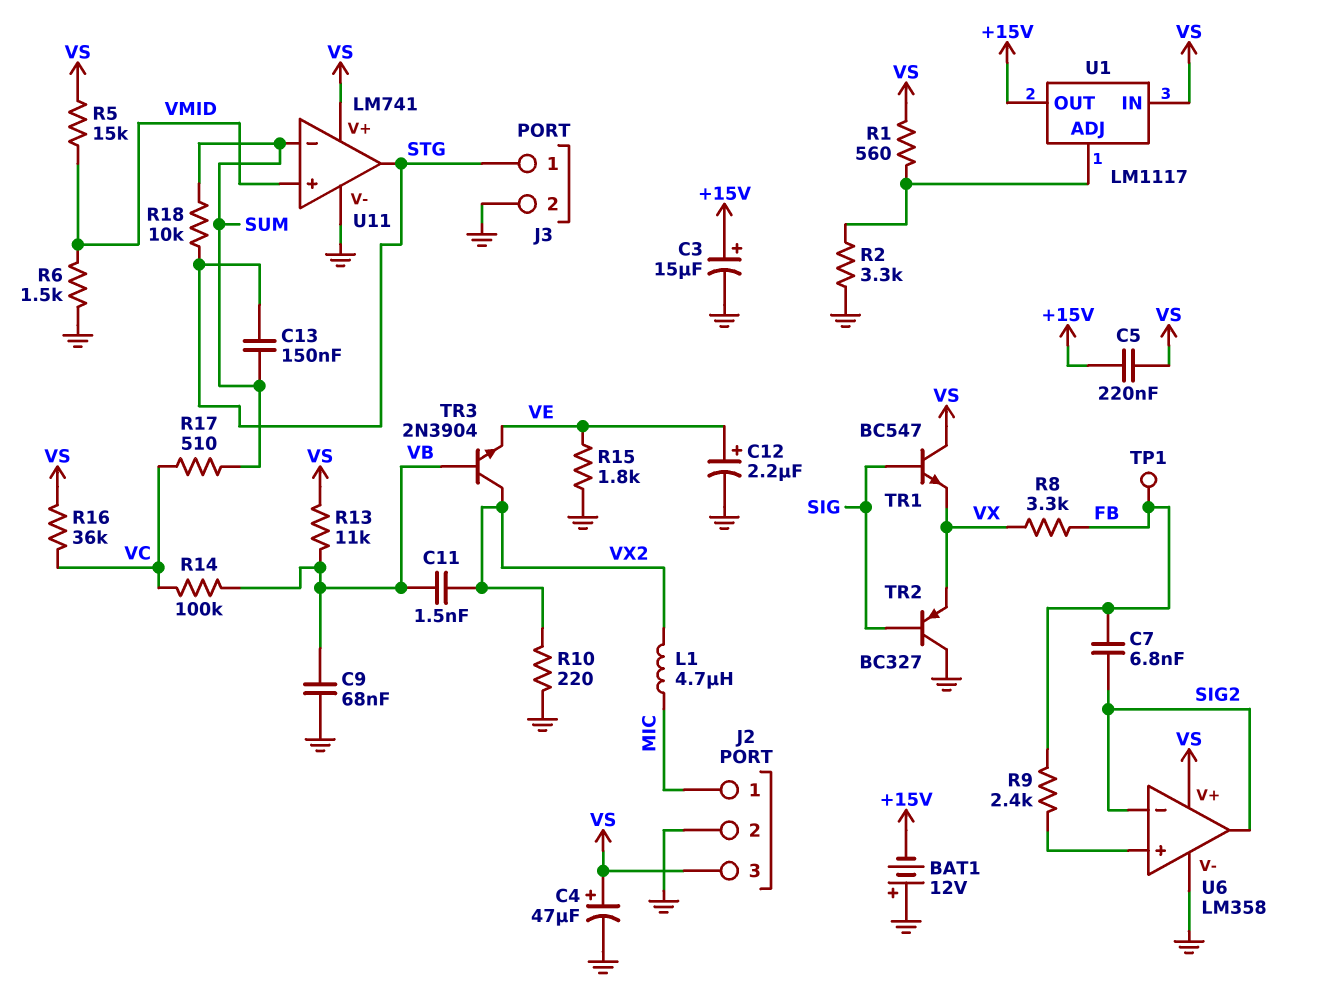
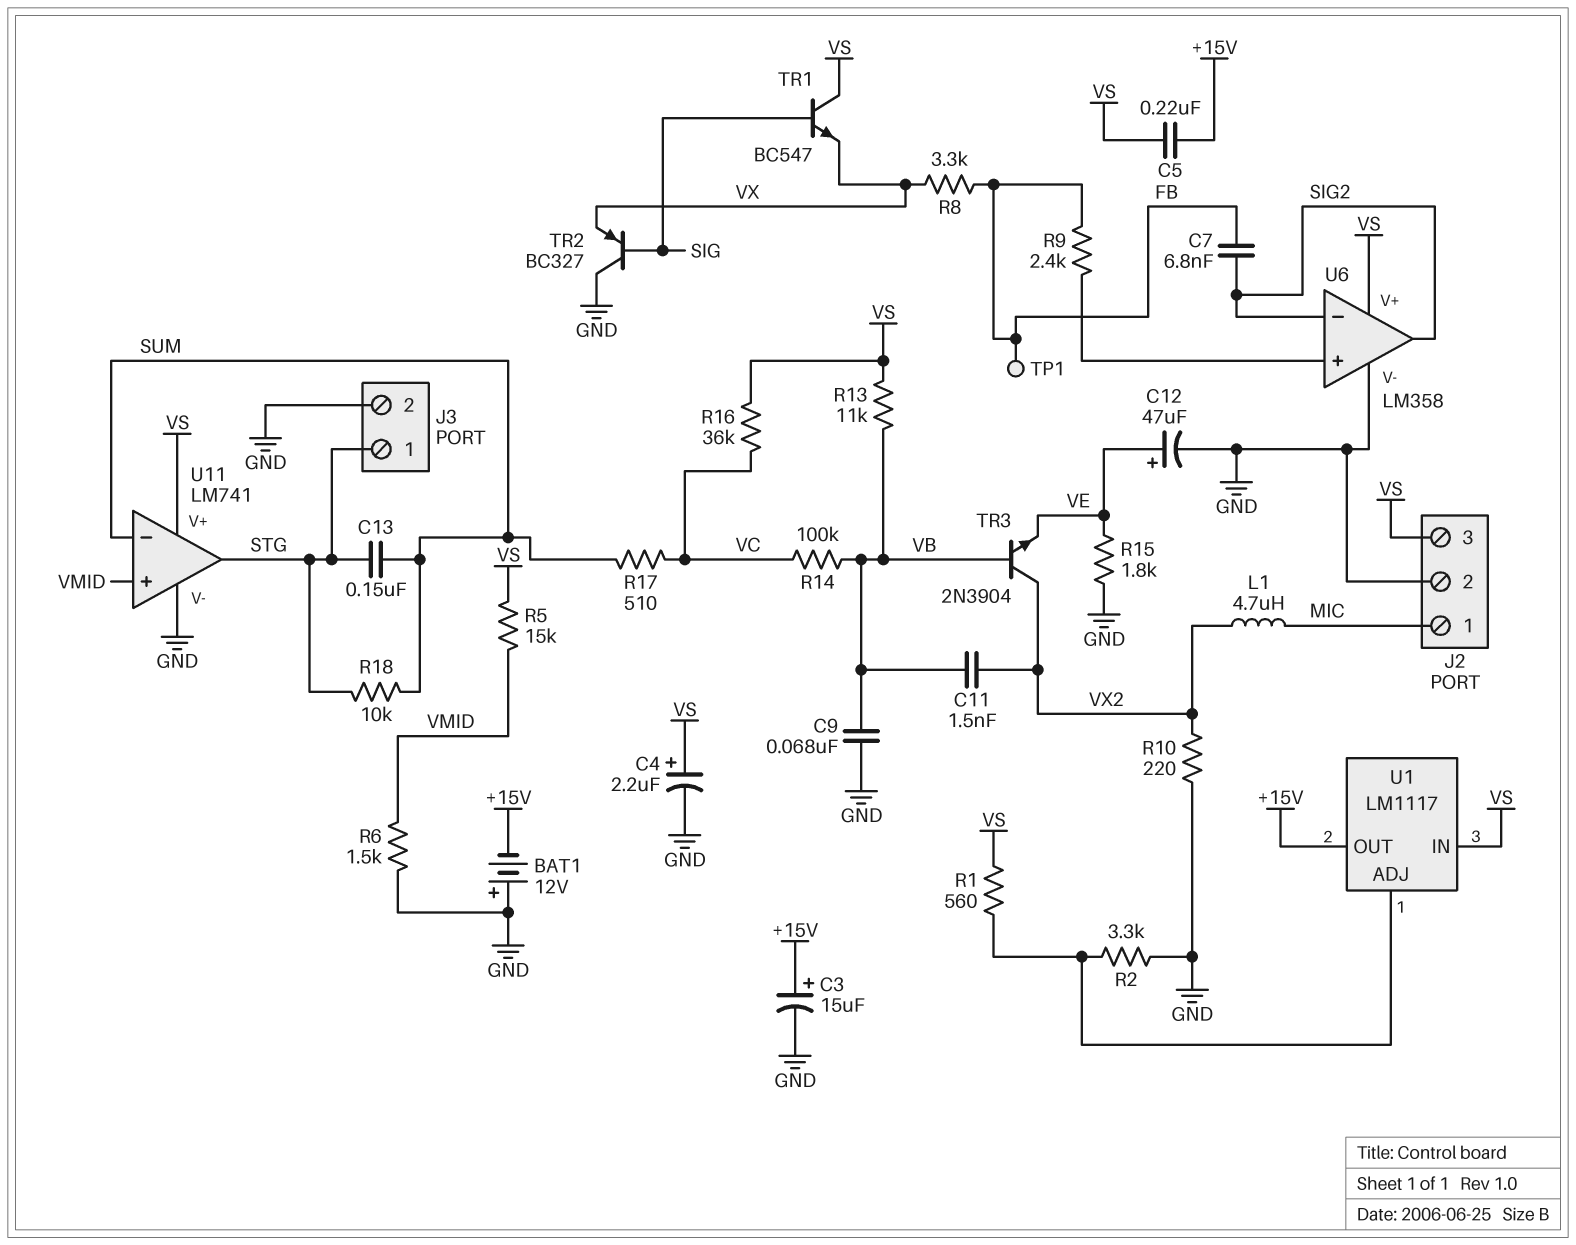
C4: 47uF (plus VS, minus GND) -> 2.2uF (plus VS, minus GND)
C12: 2.2uF (plus VE, minus GND) -> 47uF (plus VE, minus GND)

